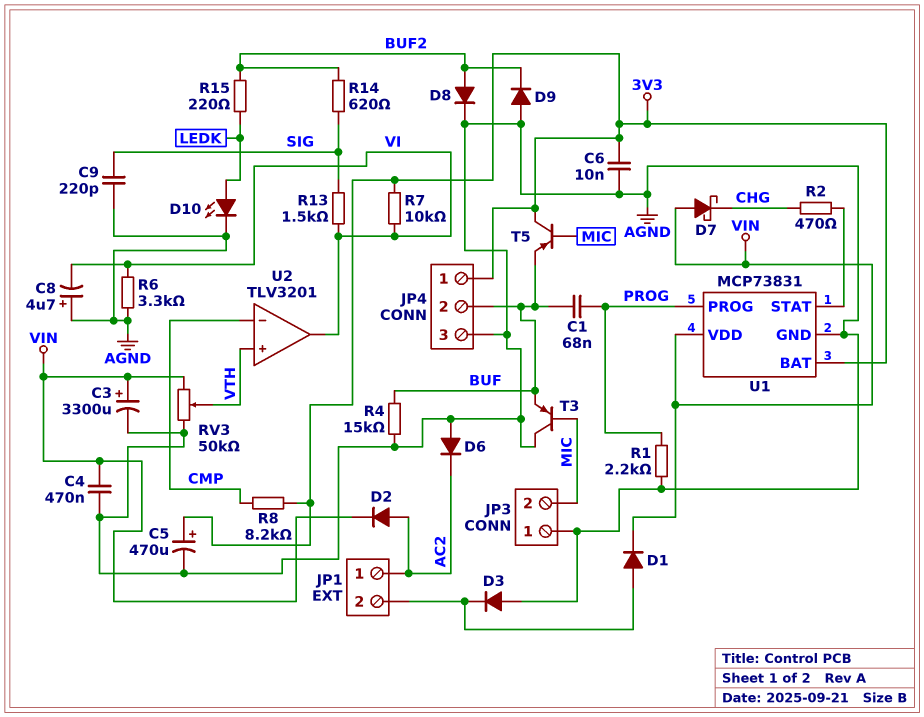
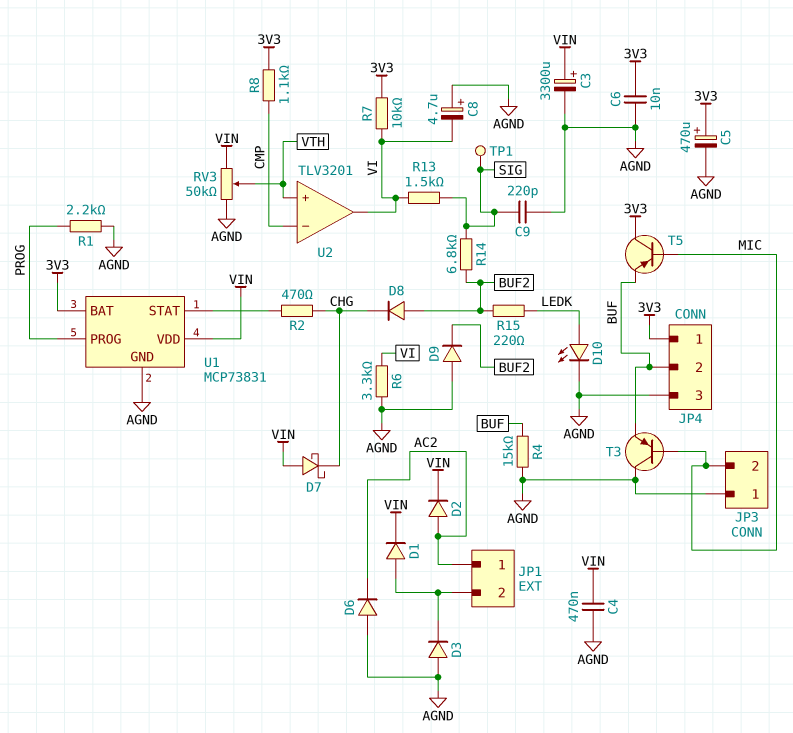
C1: 68nF (BUF, PROG) -> none
D8: diode (A BUF2, K AGND) -> diode (A BUF2, K CHG)
R8: 8.2k (3V3, CMP) -> 1.1k (3V3, CMP)
R14: 620 (BUF2, SIG) -> 6.8k (BUF2, SIG)
TP1: none -> test point (SIG)

